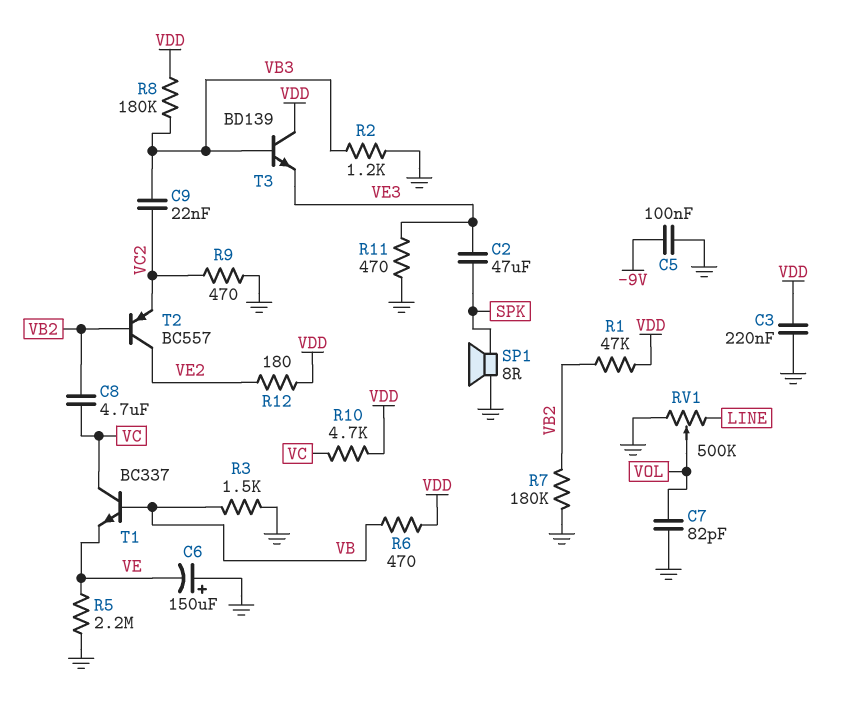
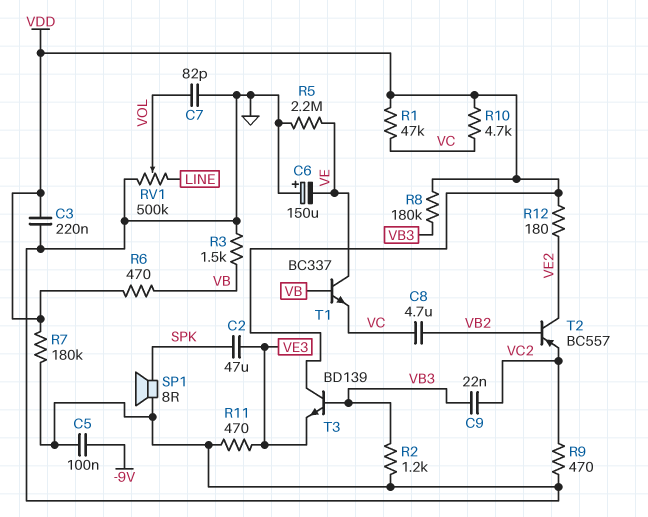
R1: 47k (VB2, VDD) -> 47k (VC, VDD)
R7: 180k (GND, VB2) -> 180k (GND, VDD)
T1: NPN BC337 (B VB, C VC, E VE) -> NPN BC337 (B VB, C VE, E VC)

